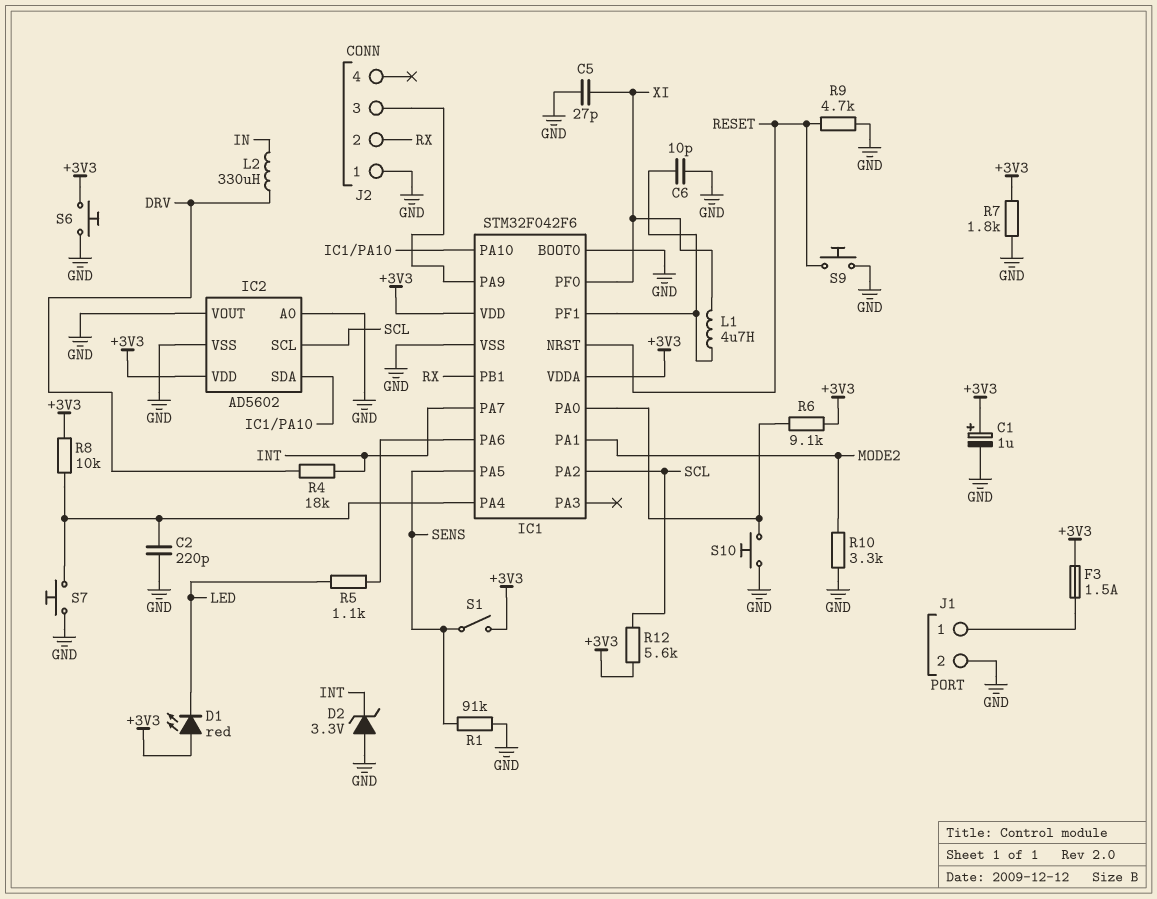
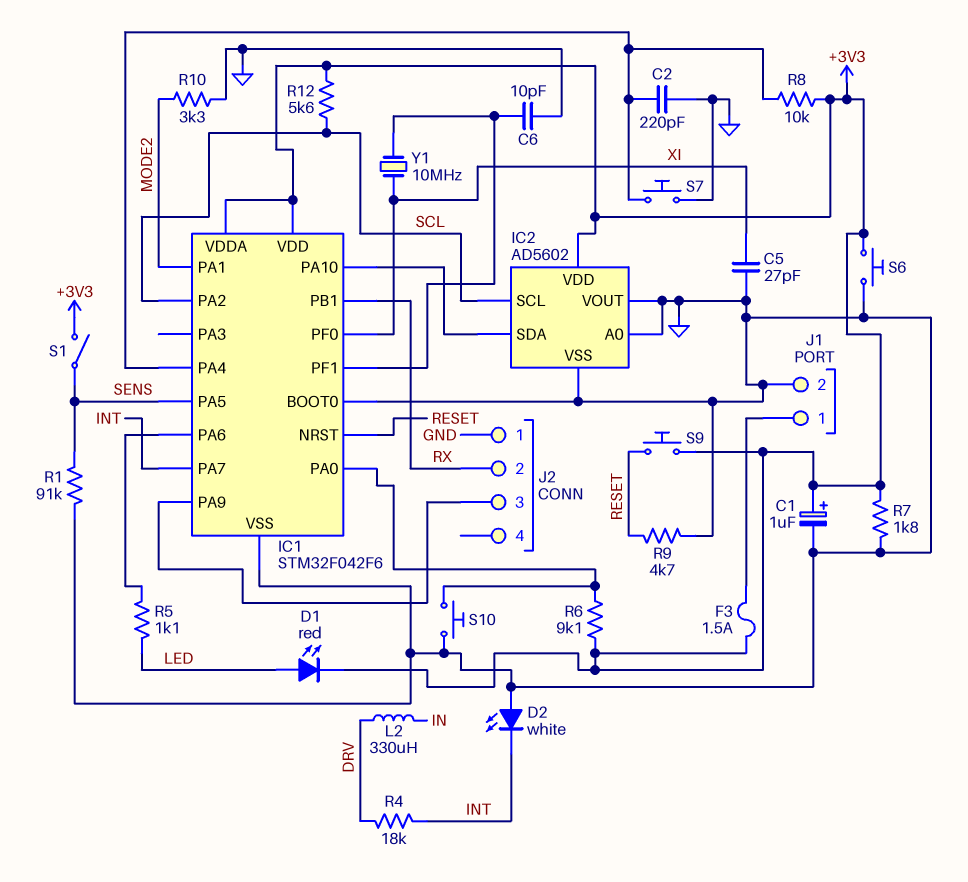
D1: LED red (A +3V3, K LED) -> LED red (A LED, K +3V3)
D2: zener 3.3V (A GND, K INT) -> LED white (A GND, K INT)
L1: 4.7uH (IC1/PF1, XI) -> none
S9: button (GND, RESET) -> button (+3V3, RESET)
Y1: none -> 10MHz (IC1/PF1, XI)

